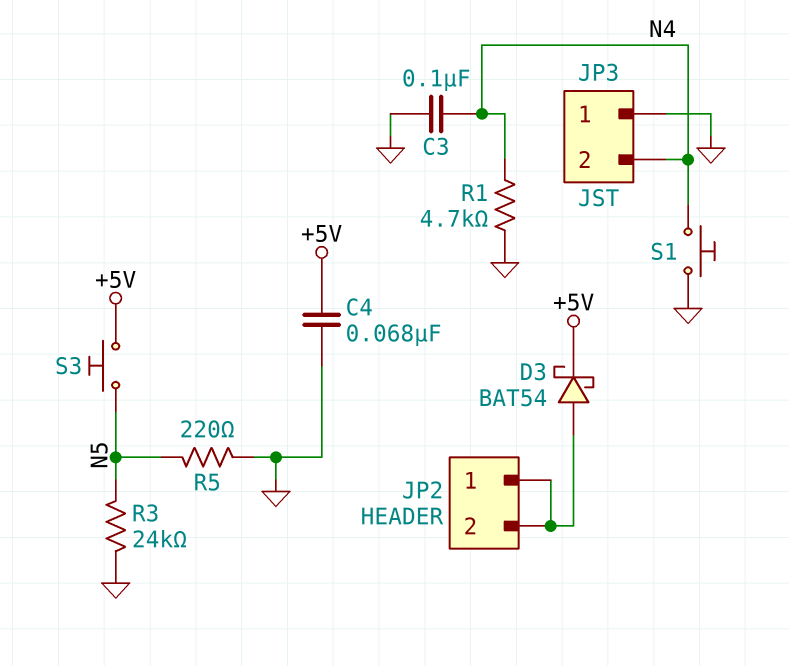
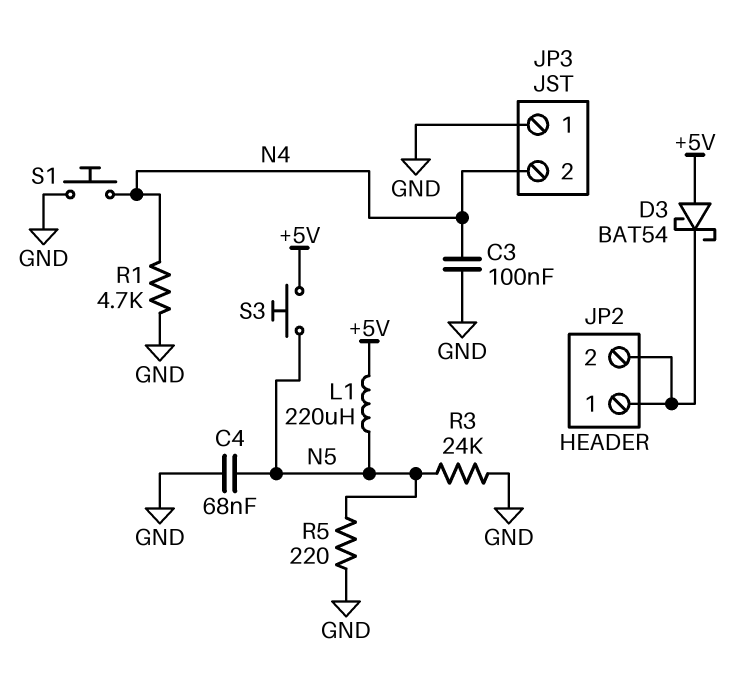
C4: 68nF (+5V, GND) -> 68nF (GND, N5)
D3: schottky BAT54 (A JP2/1, K +5V) -> schottky BAT54 (A +5V, K JP2/1)
L1: none -> 220uH (+5V, N5)

